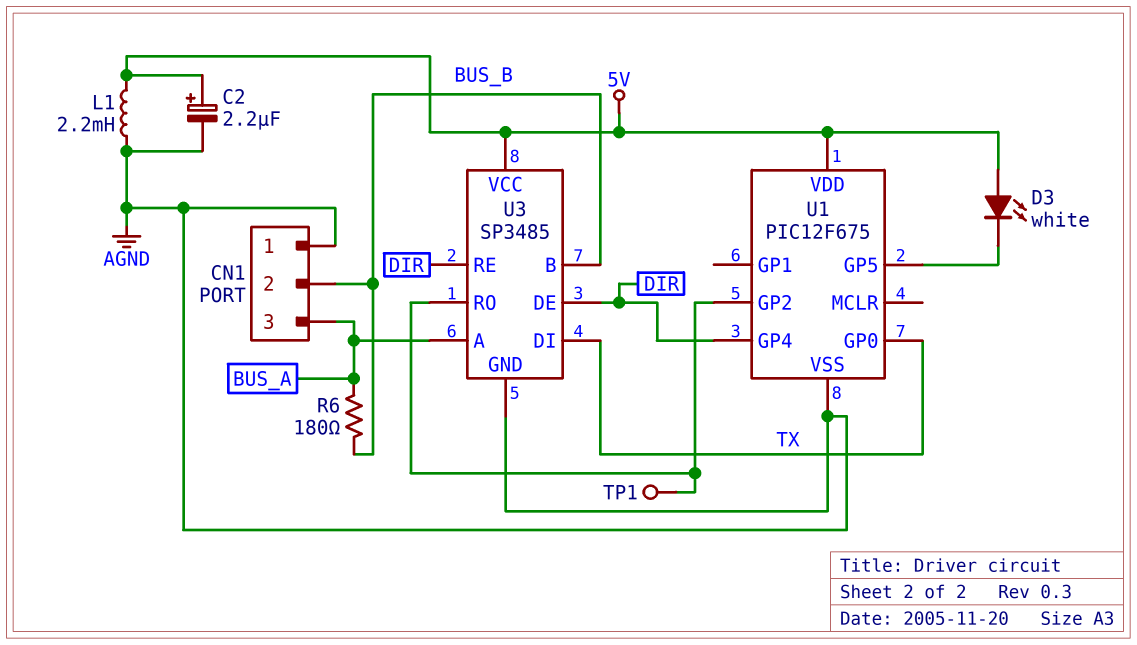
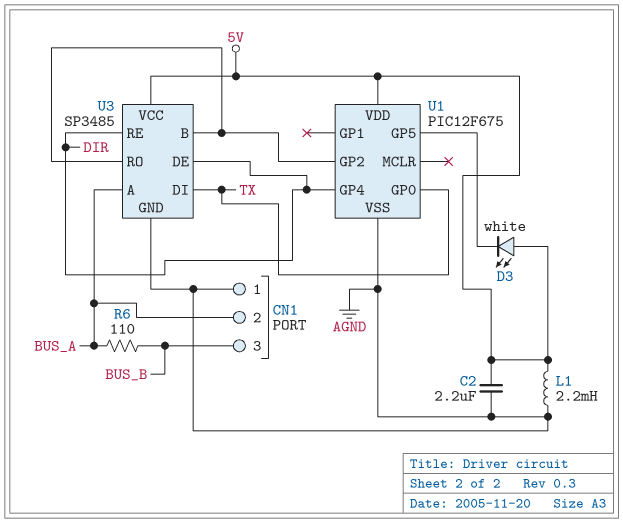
C2: 2.2uF (plus 5V, minus AGND) -> 2.2uF (5V, AGND)
CN1 pin 2: BUS_B -> BUS_A
CN1 pin 3: BUS_A -> BUS_B
R6: 180 (BUS_A, BUS_B) -> 110 (BUS_A, BUS_B)
TP1: test point (U1/GP2) -> none
U3 pin B: BUS_B -> U1/GP2

